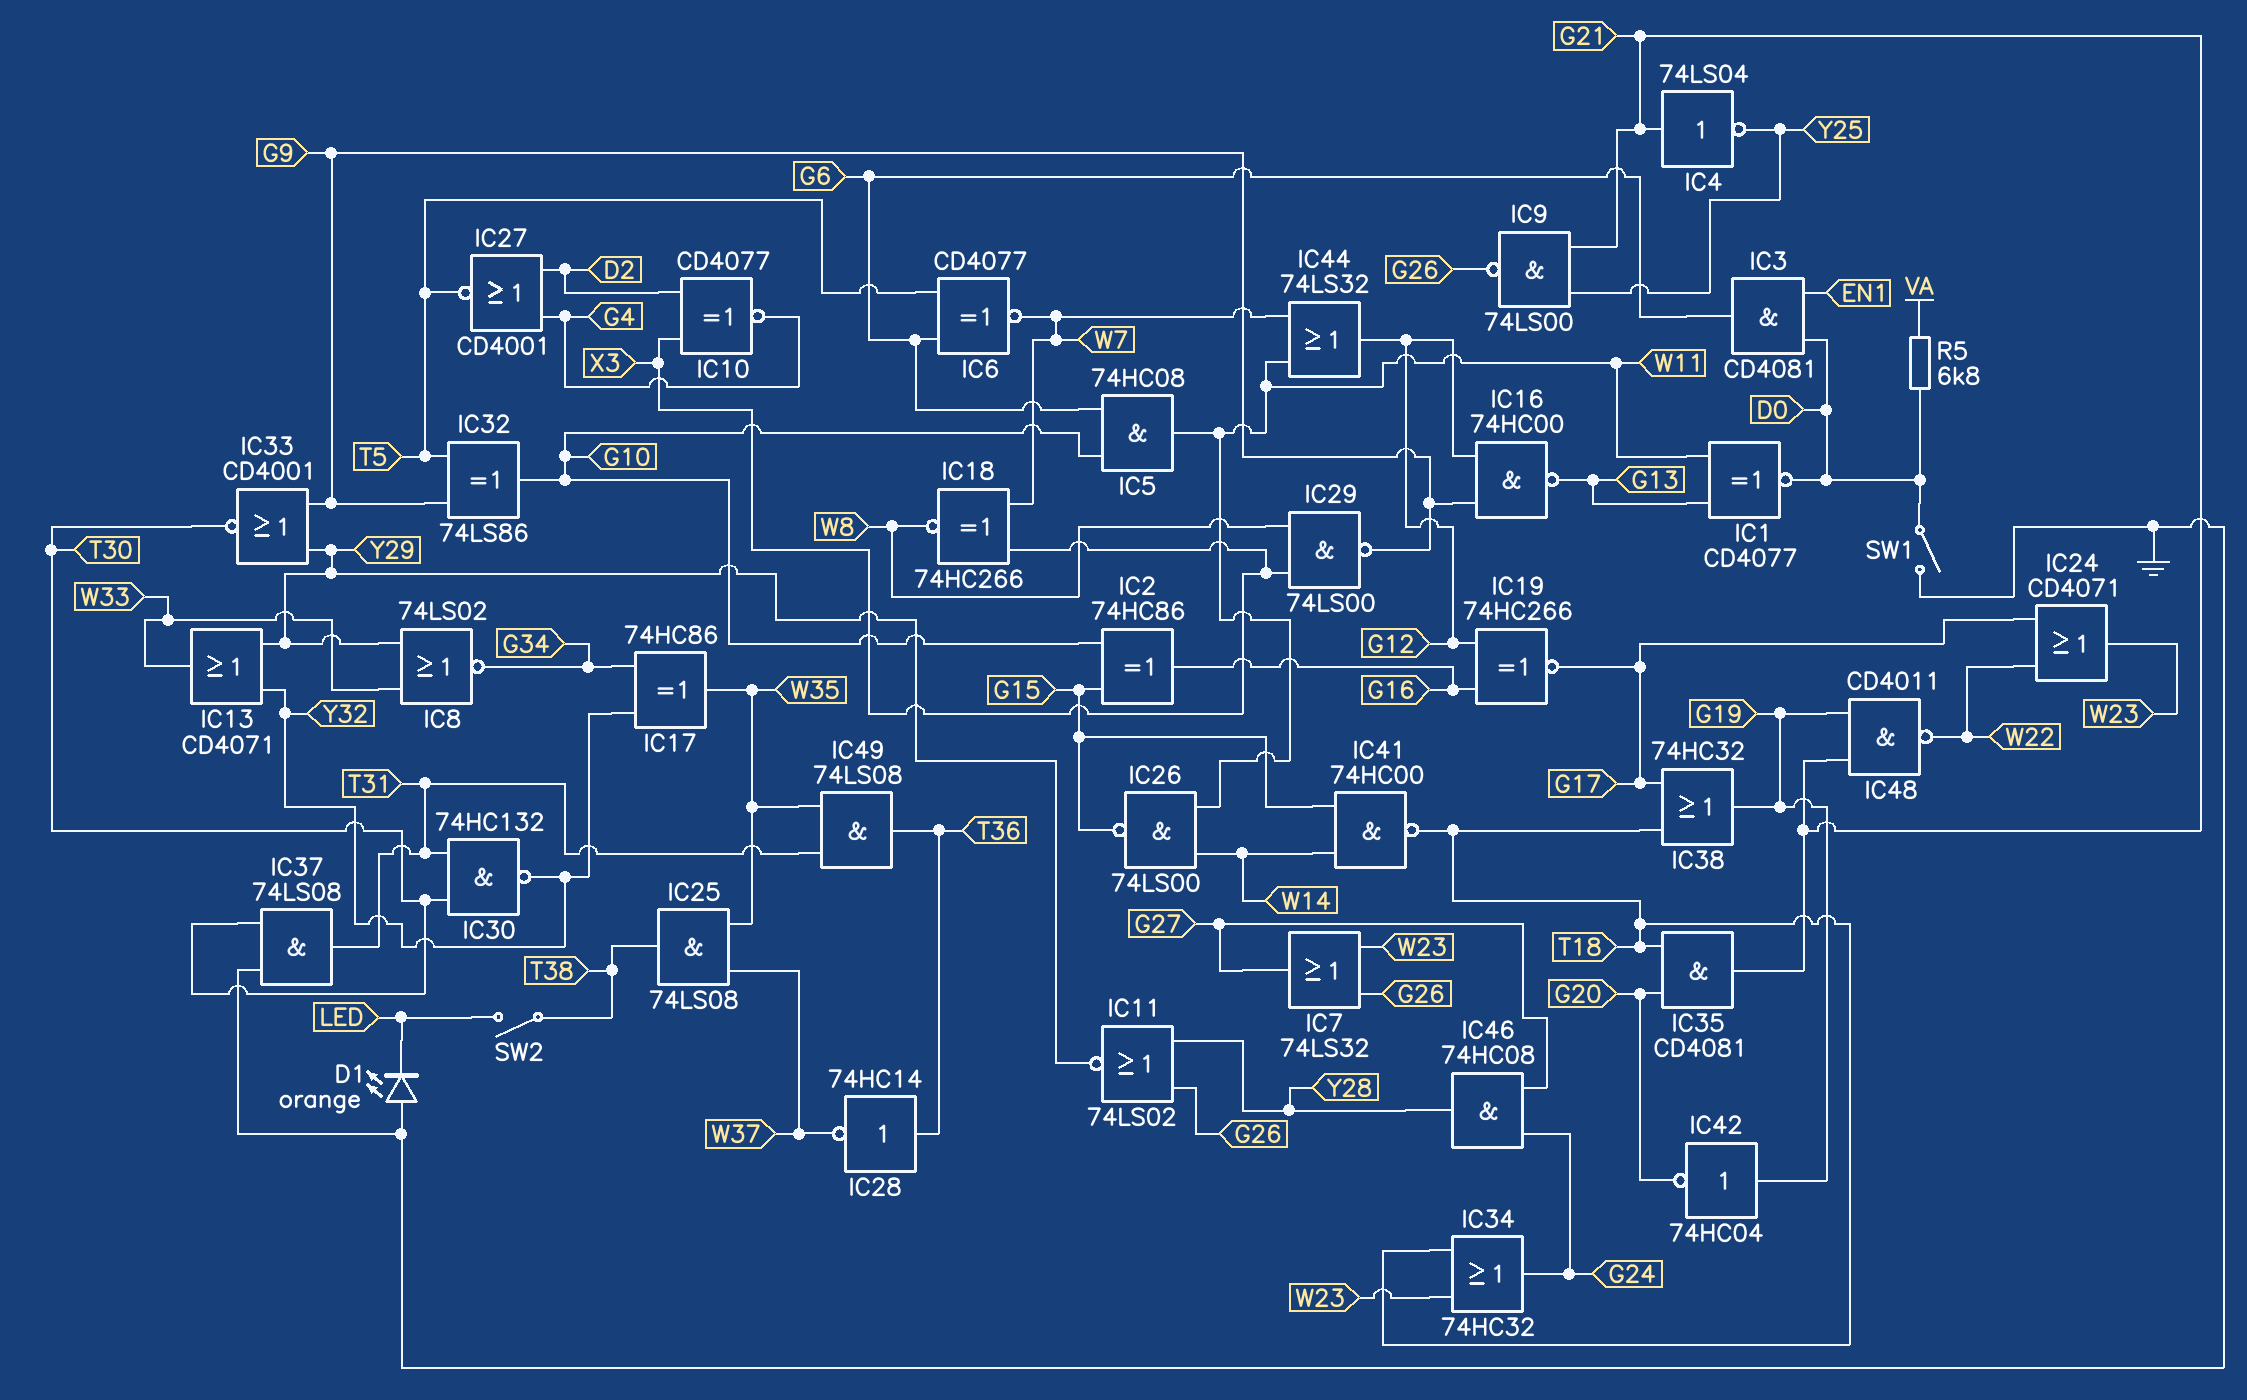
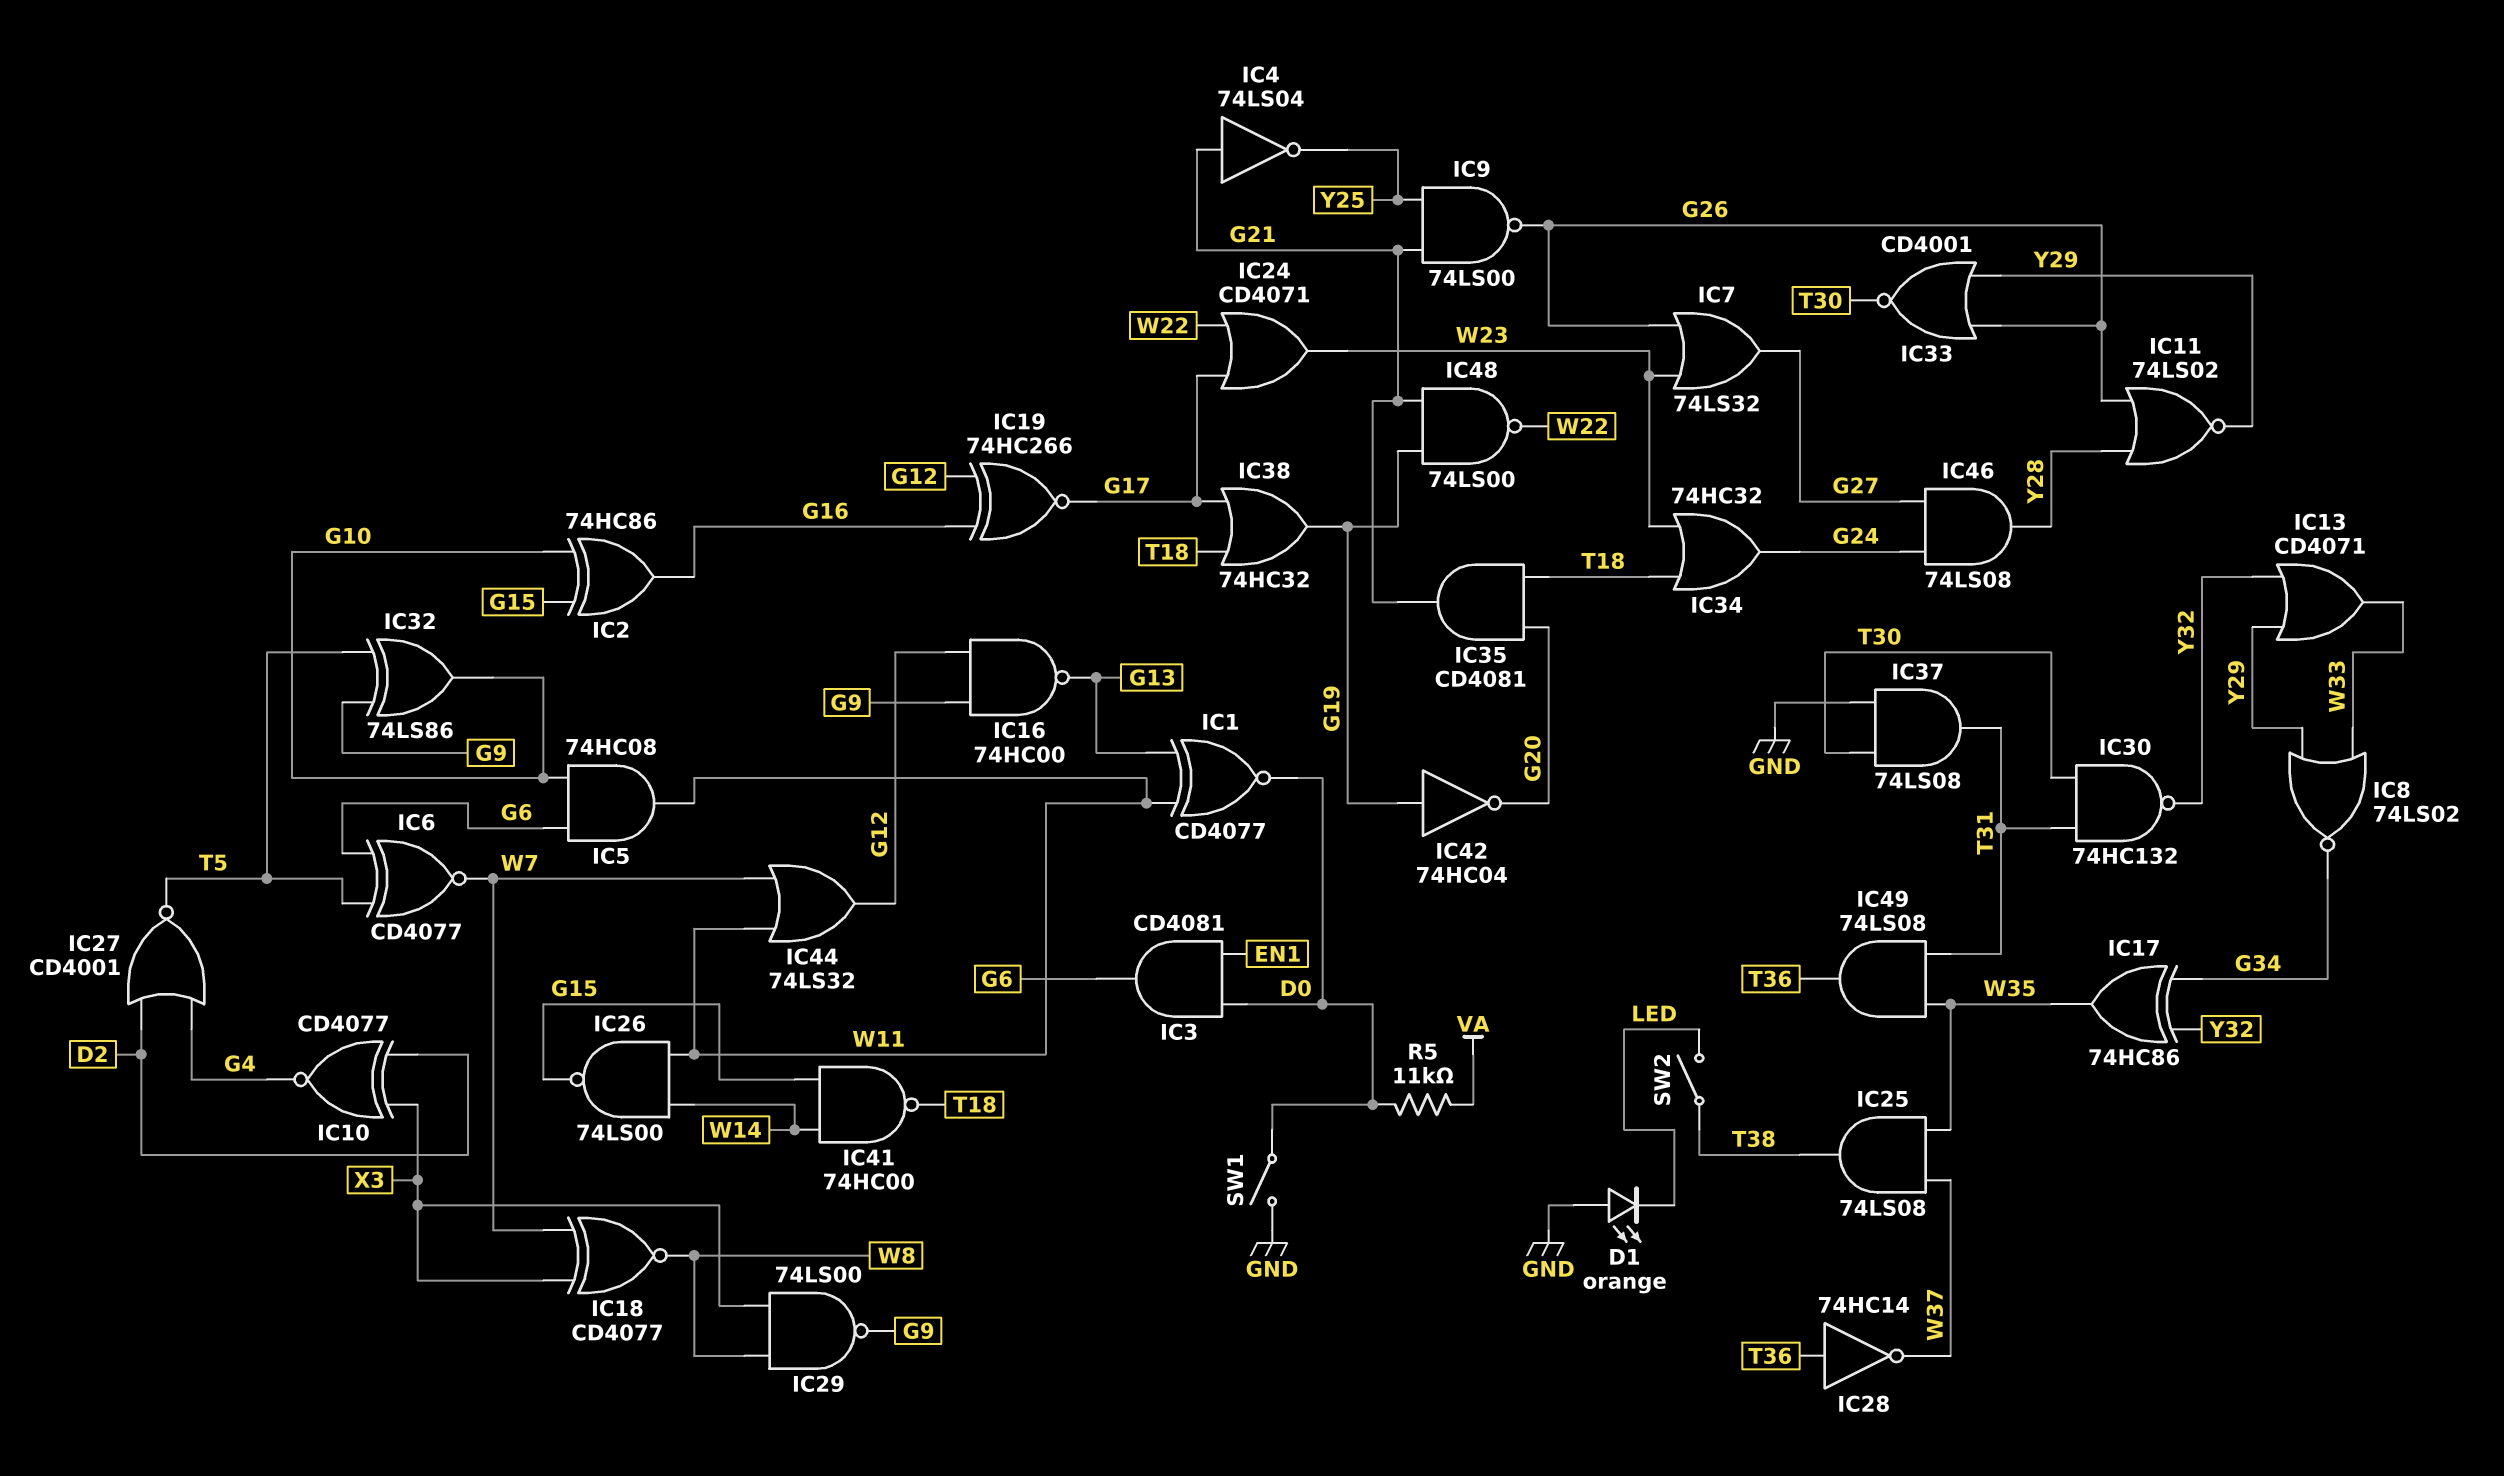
IC18: XNOR 74HC266 (in W7, in X3, out W8) -> XNOR CD4077 (in W7, in X3, out W8)
IC33: NOR CD4001 (in G9, in Y29, out T30) -> NOR CD4001 (in G26, in Y29, out T30)
IC46: AND 74HC08 (in G24, in G27, out Y28) -> AND 74LS08 (in G24, in G27, out Y28)
IC48: NAND CD4011 (in G19, in G21, out W22) -> NAND 74LS00 (in G19, in G21, out W22)
R5: 6.8k (D0, VA) -> 11k (D0, VA)

